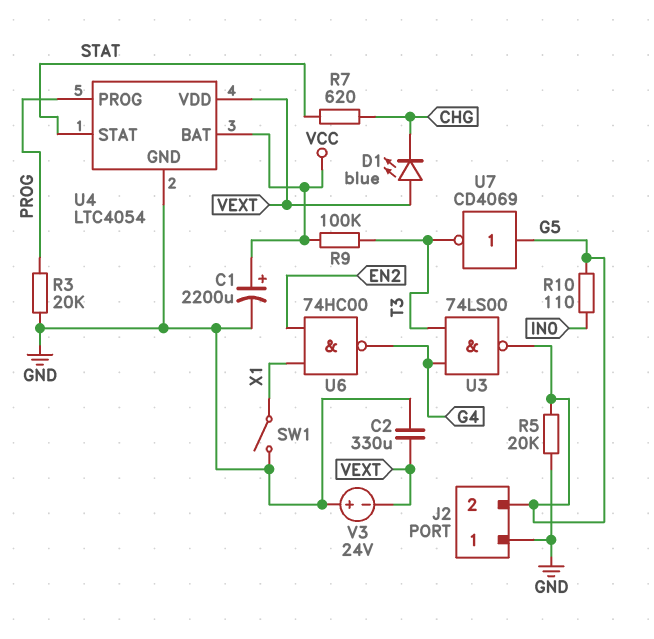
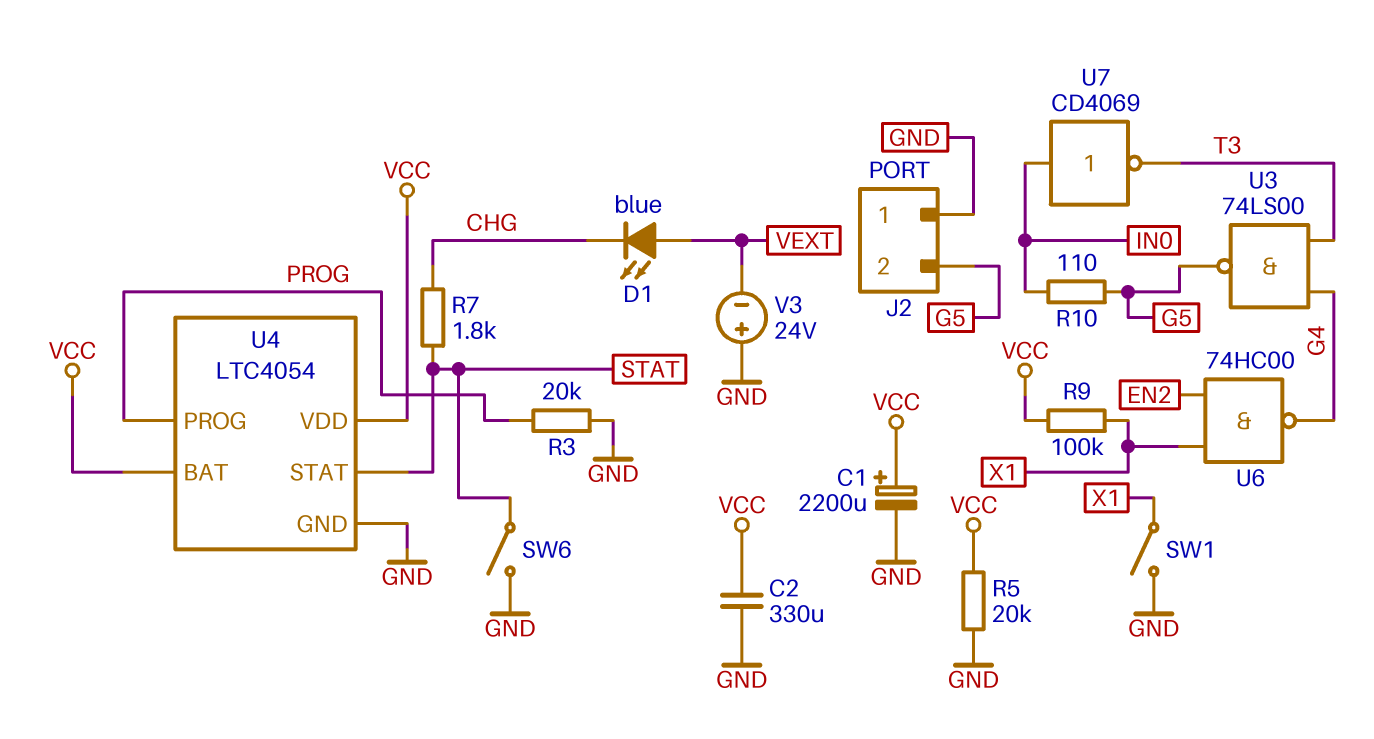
C2: 330uF (GND, VEXT) -> 330uF (GND, VCC)
R5: 20k (G5, GND) -> 20k (GND, VCC)
R7: 620 (CHG, STAT) -> 1.8k (CHG, STAT)
R9: 100k (T3, VCC) -> 100k (VCC, X1)
SW6: none -> switch (GND, STAT)
U4 pin VDD: VEXT -> VCC
U7: NOT CD4069 (in G5, out T3) -> NOT CD4069 (in IN0, out T3)

